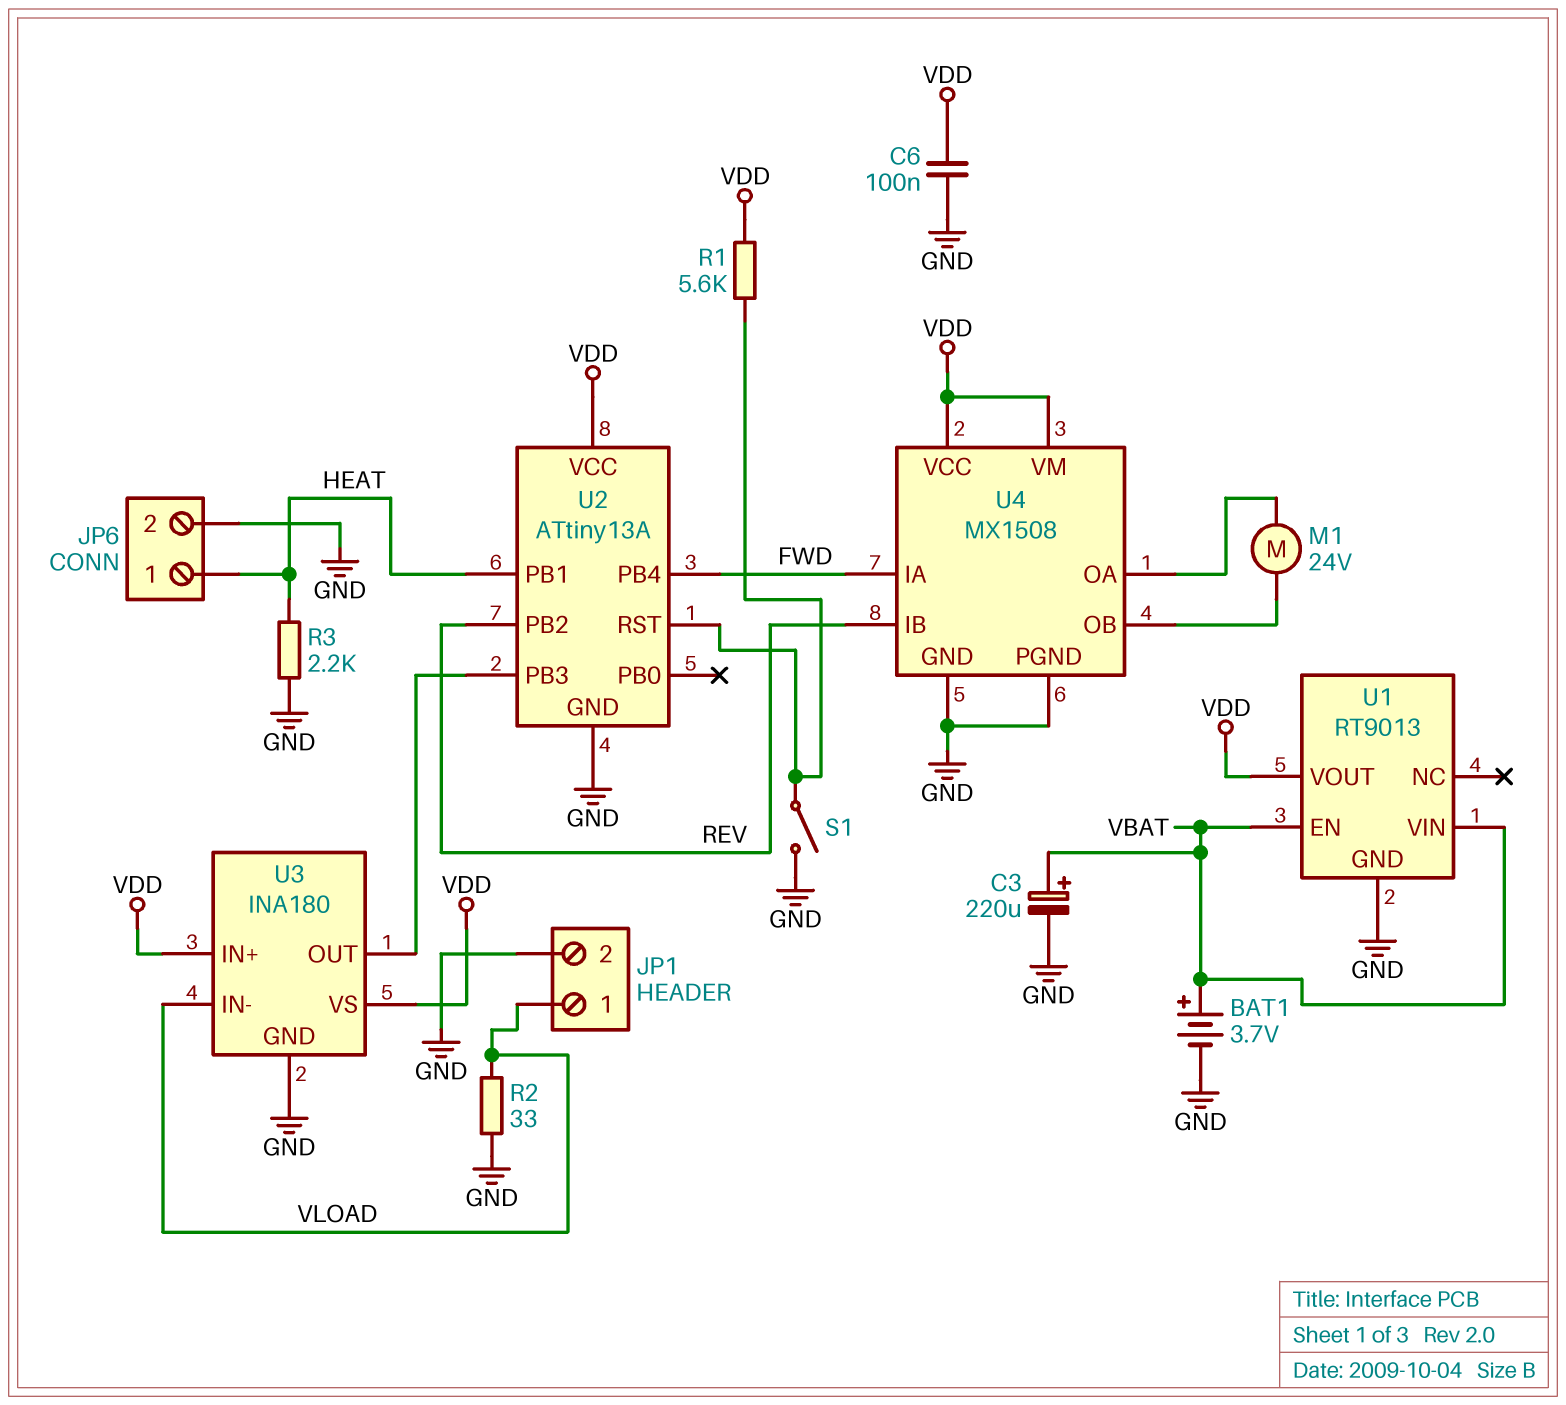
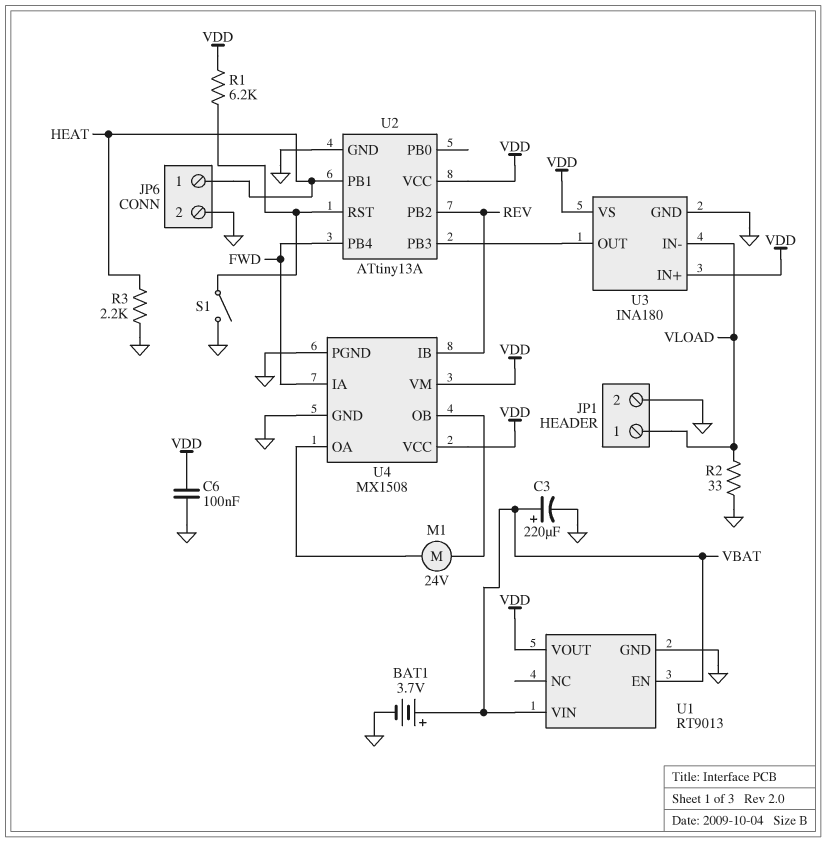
R1: 5.6k (U2/RST, VDD) -> 6.2k (U2/RST, VDD)

